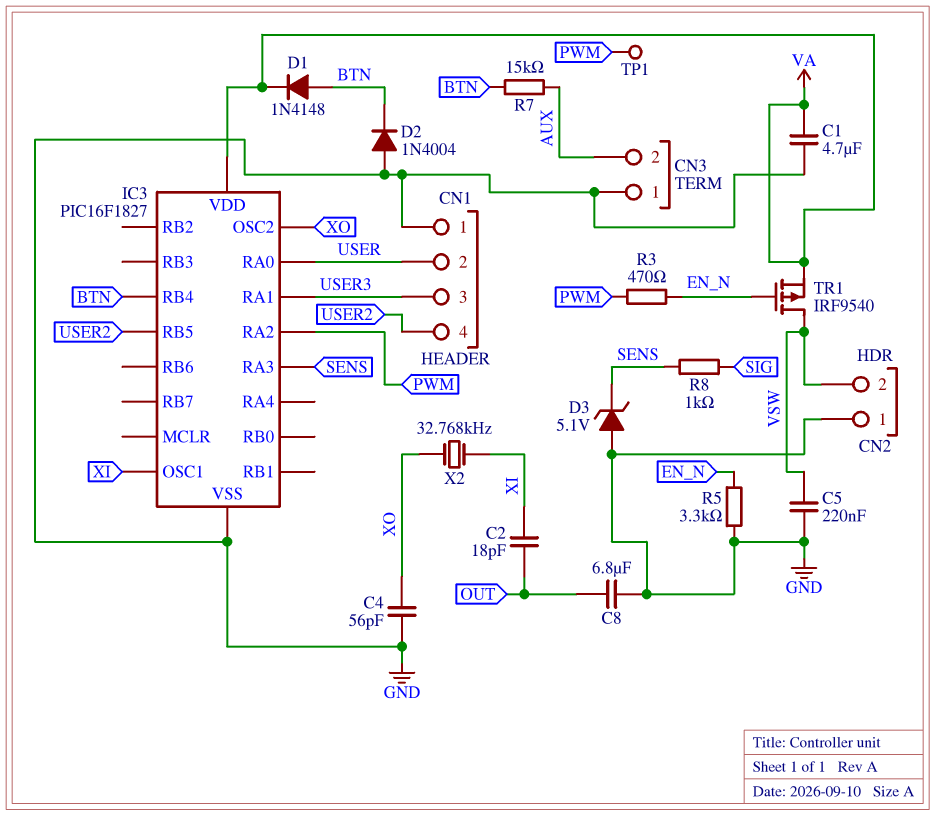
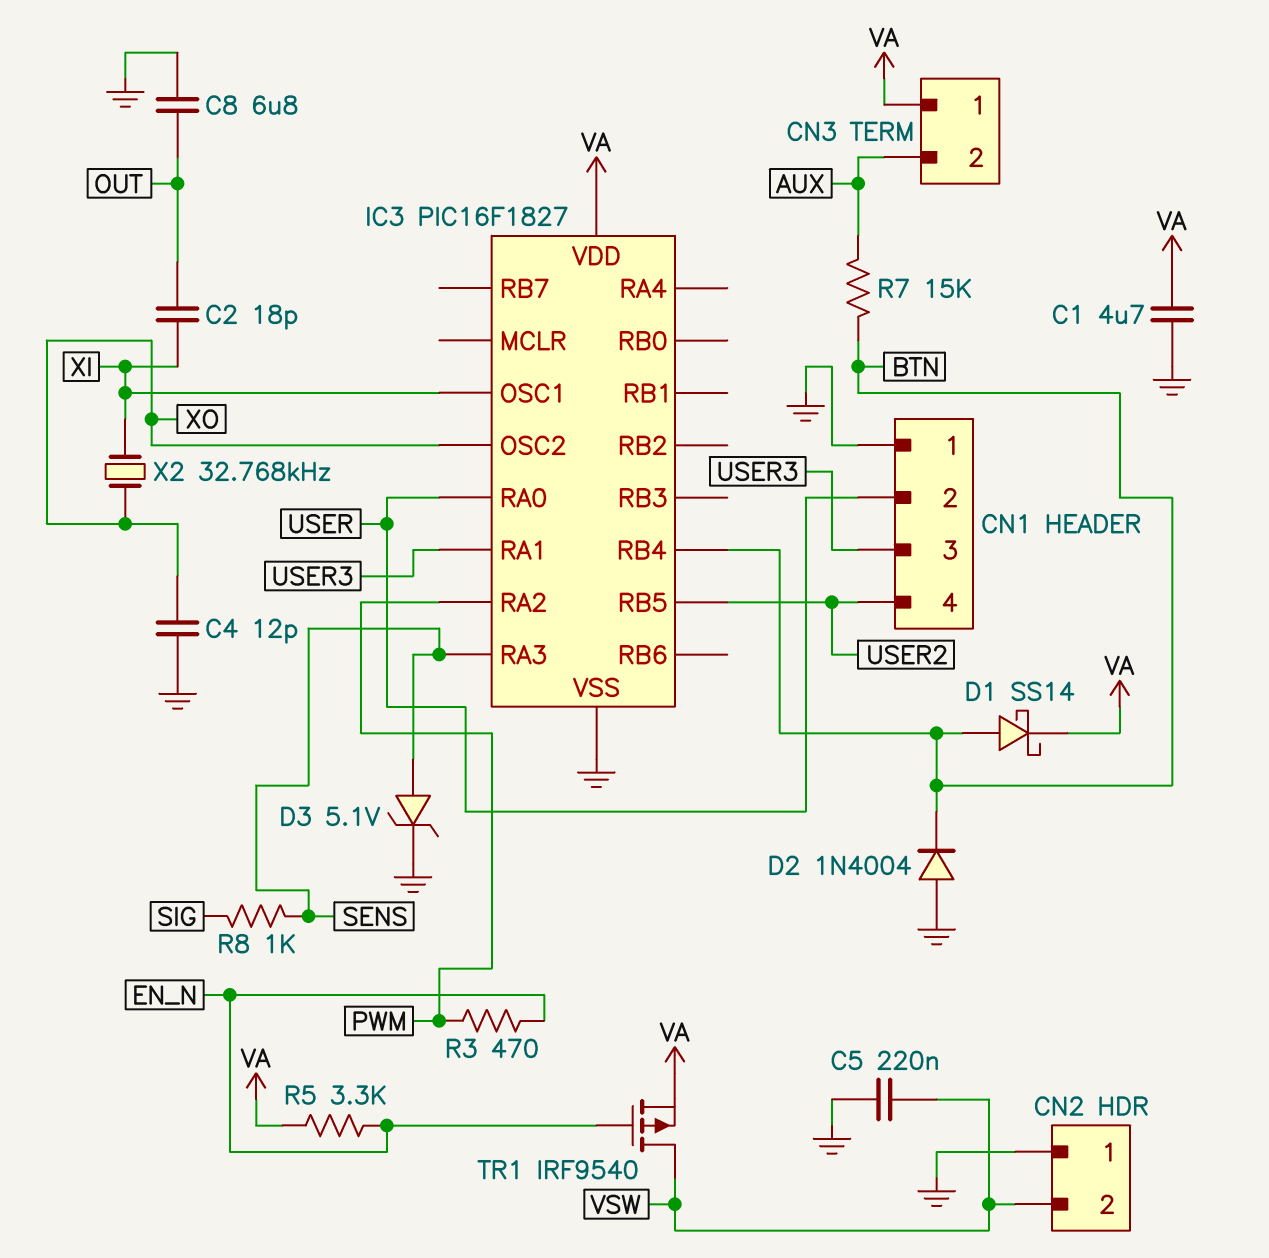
C4: 56pF (GND, XO) -> 12pF (GND, XO)
CN3 pin 1: GND -> VA
D1: diode 1N4148 (A BTN, K VA) -> schottky SS14 (A BTN, K VA)
D3: zener 5.1V (A GND, K SENS) -> zener 5.1V (A SENS, K GND)
R5: 3.3k (EN_N, GND) -> 3.3k (EN_N, VA)
TP1: test point (PWM) -> none

